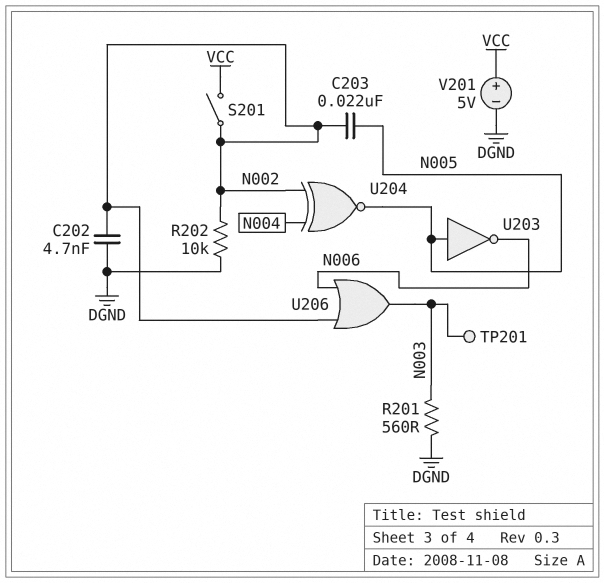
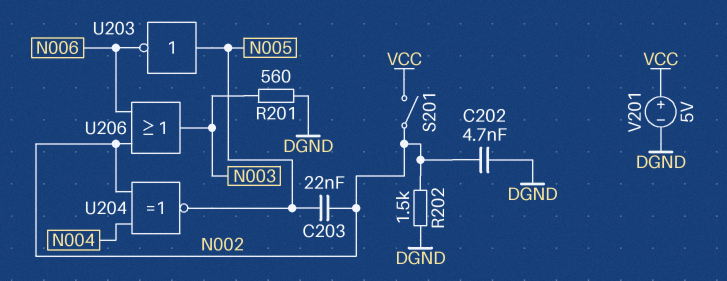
R202: 10k (DGND, N002) -> 1.5k (DGND, N002)
TP201: test point (N003) -> none

